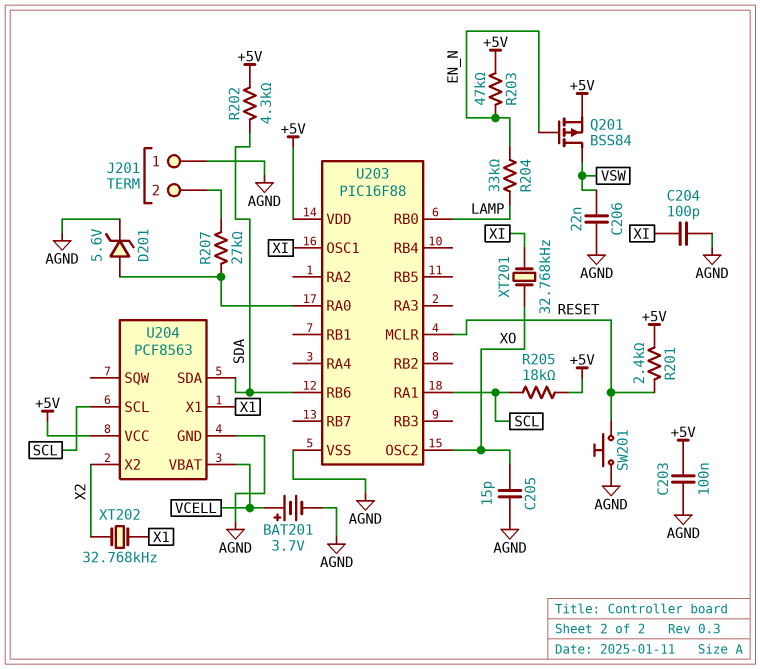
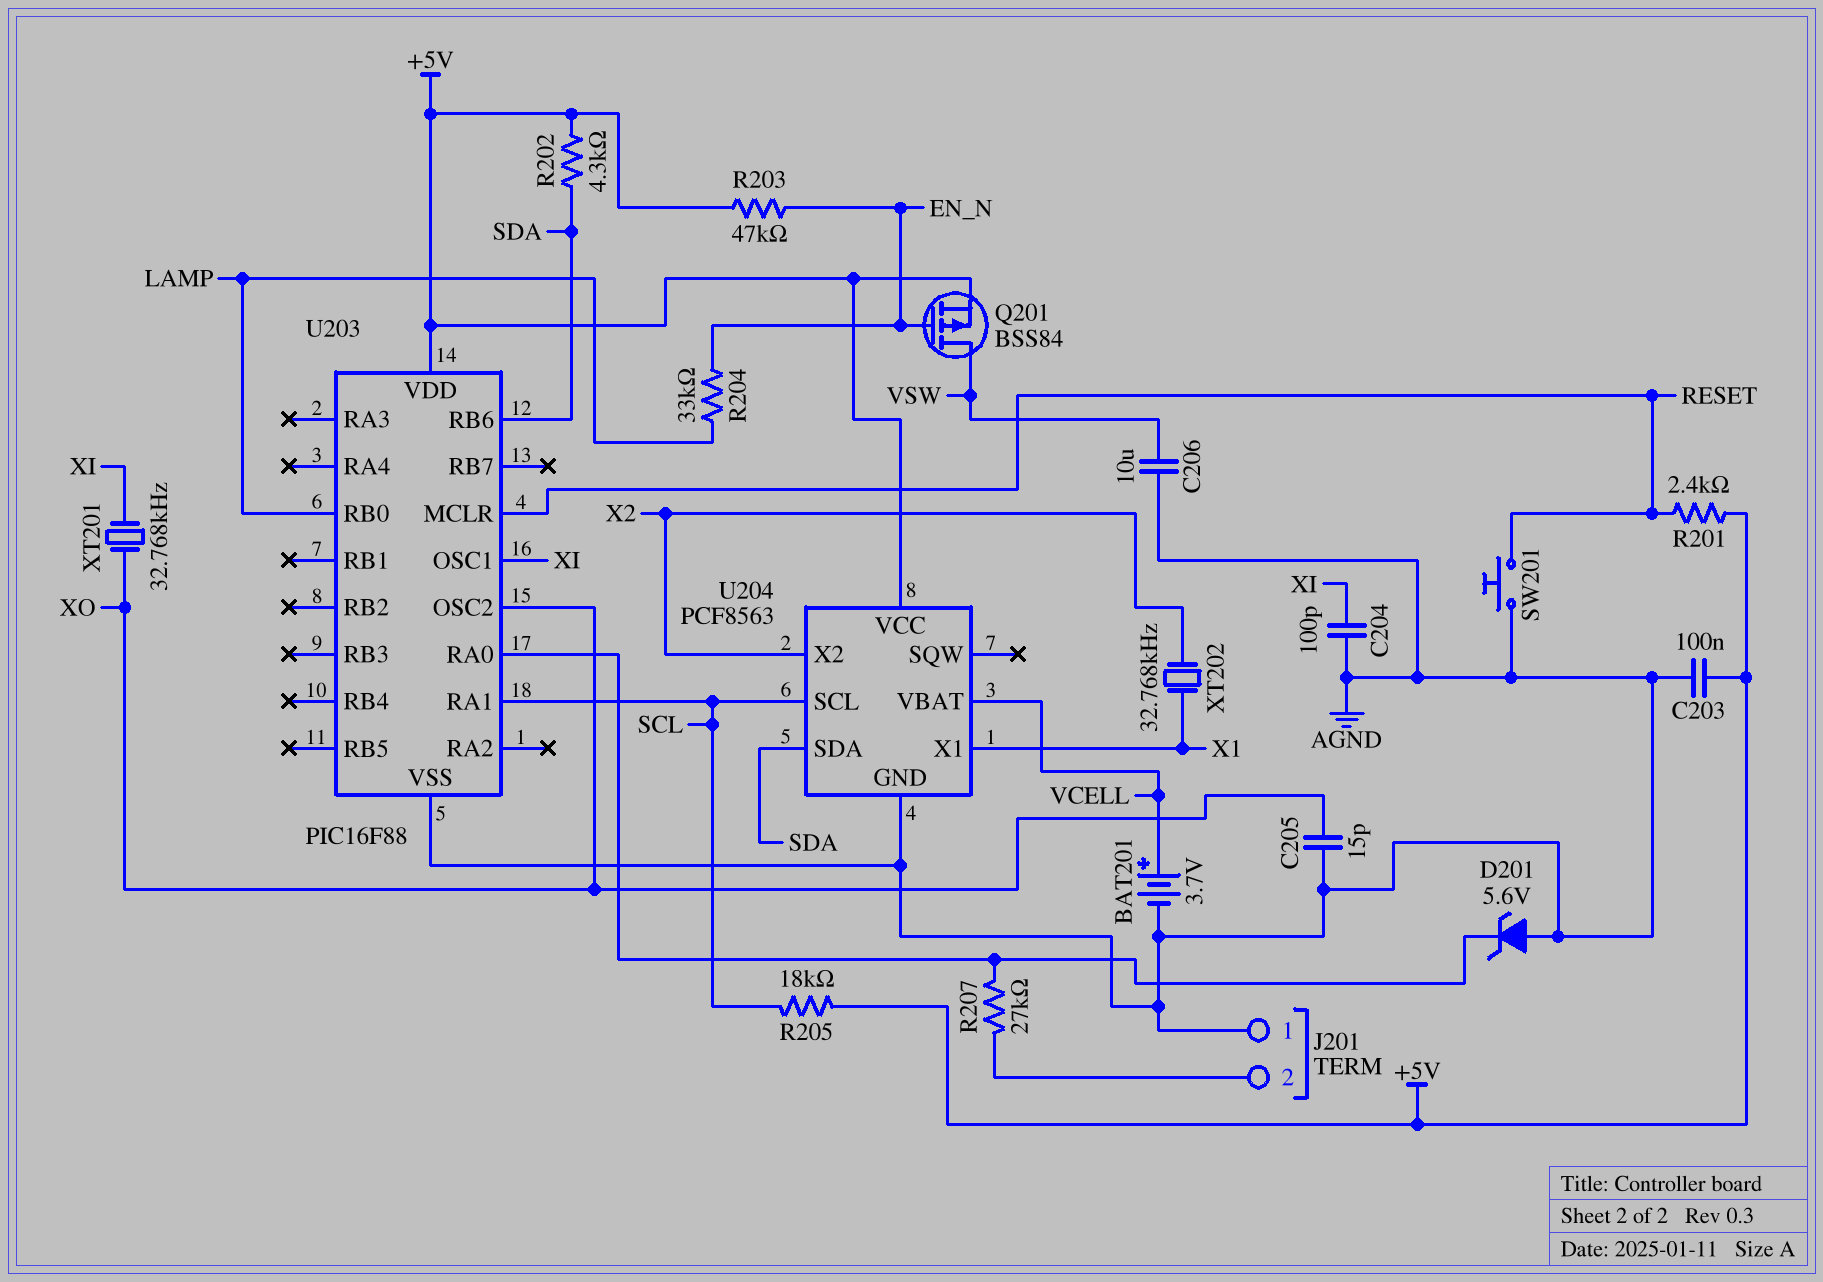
C206: 22nF (AGND, VSW) -> 10uF (AGND, VSW)
D201: zener 5.6V (A U203/RA0, K AGND) -> zener 5.6V (A AGND, K U203/RA0)

